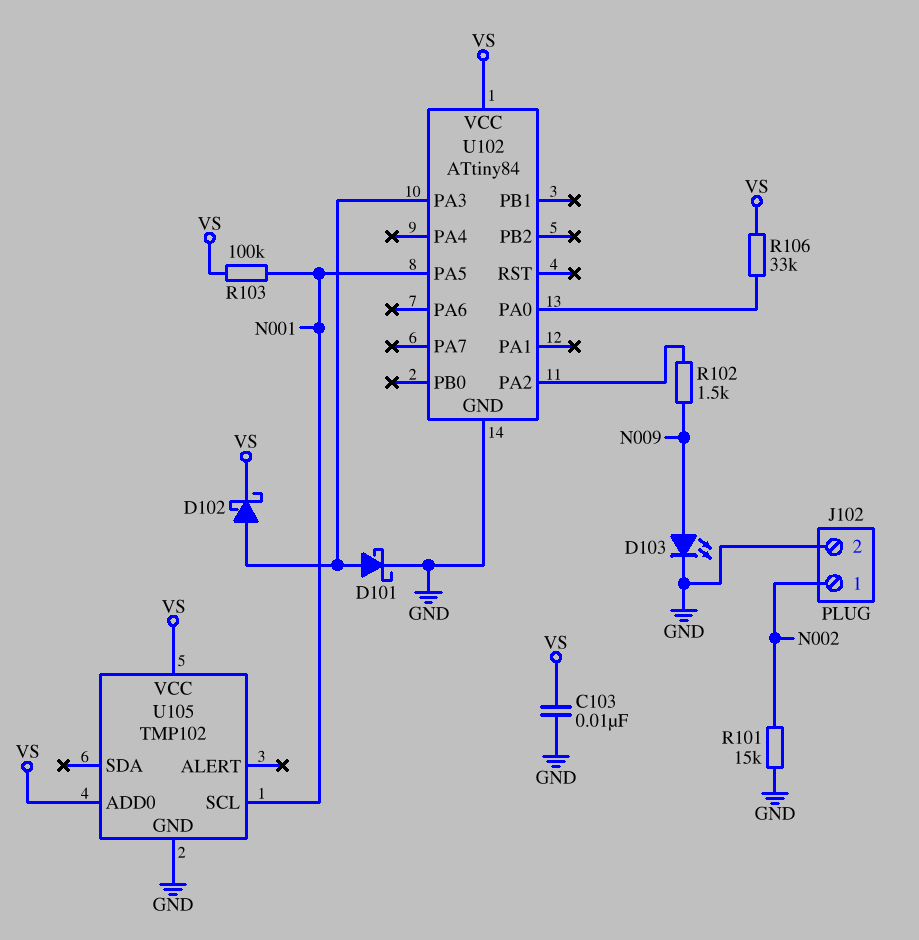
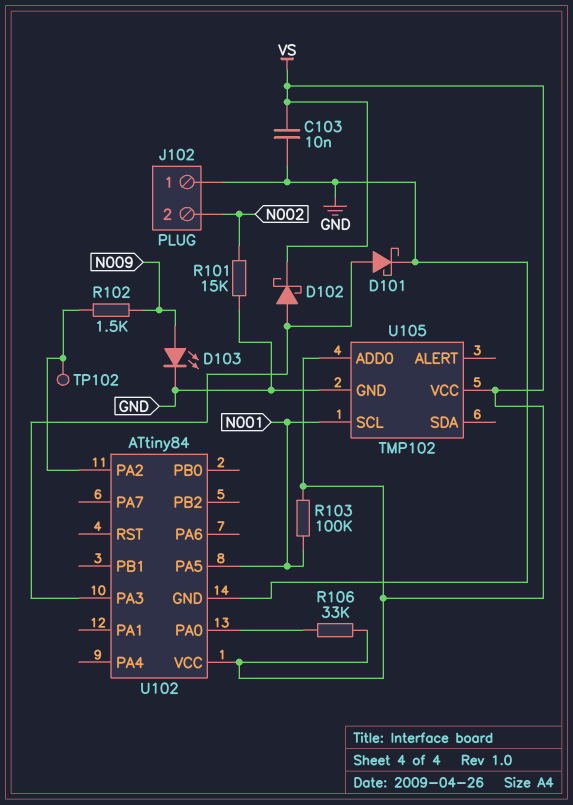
J102 pin 1: N002 -> GND
J102 pin 2: GND -> N002
TP102: none -> test point (U102/PA2)

